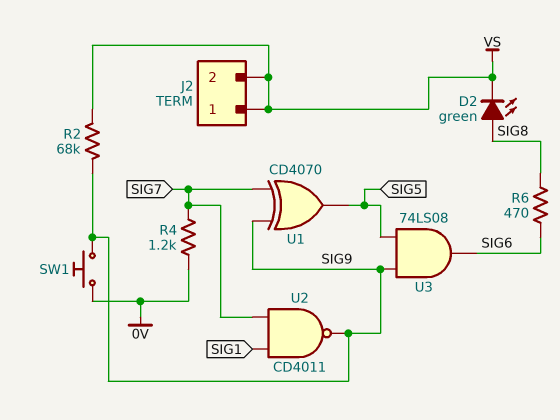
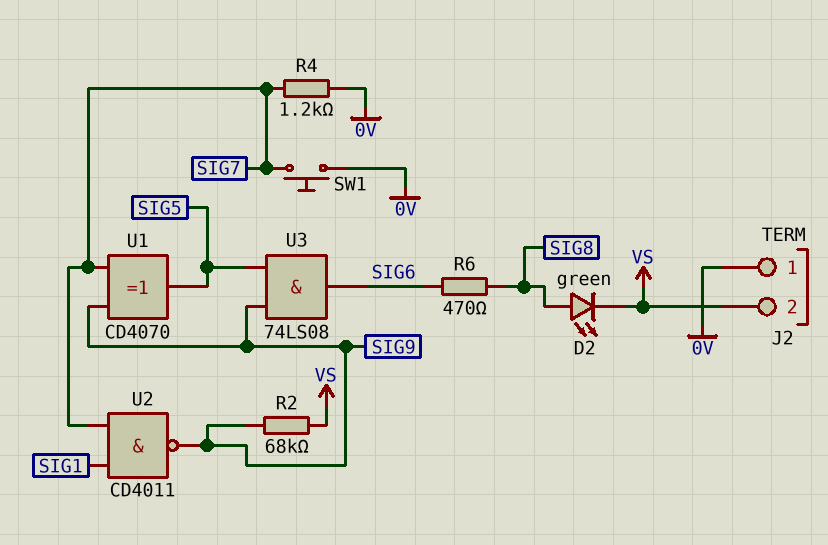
J2 pin 1: VS -> 0V
SW1: button (0V, SIG9) -> button (0V, SIG7)

